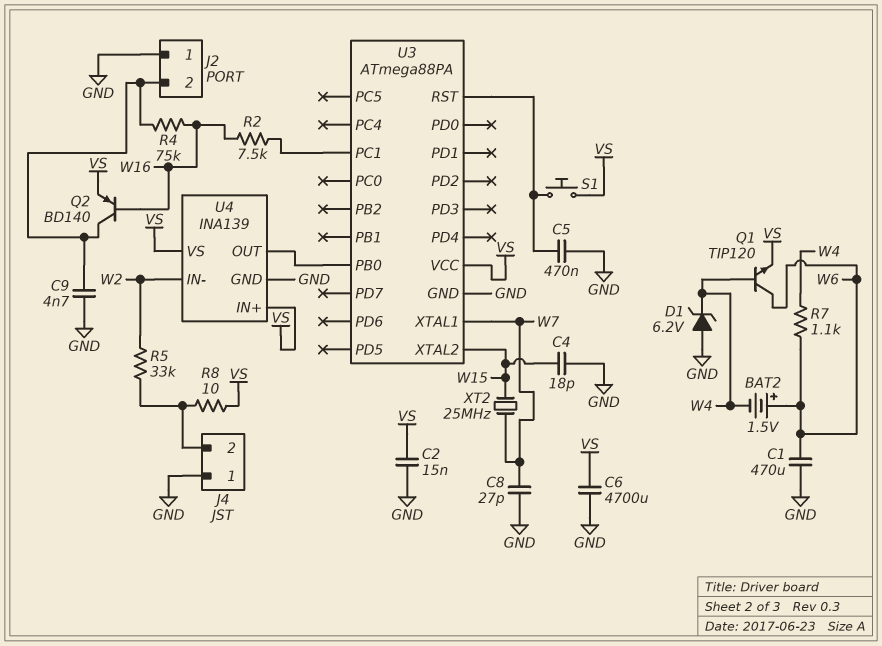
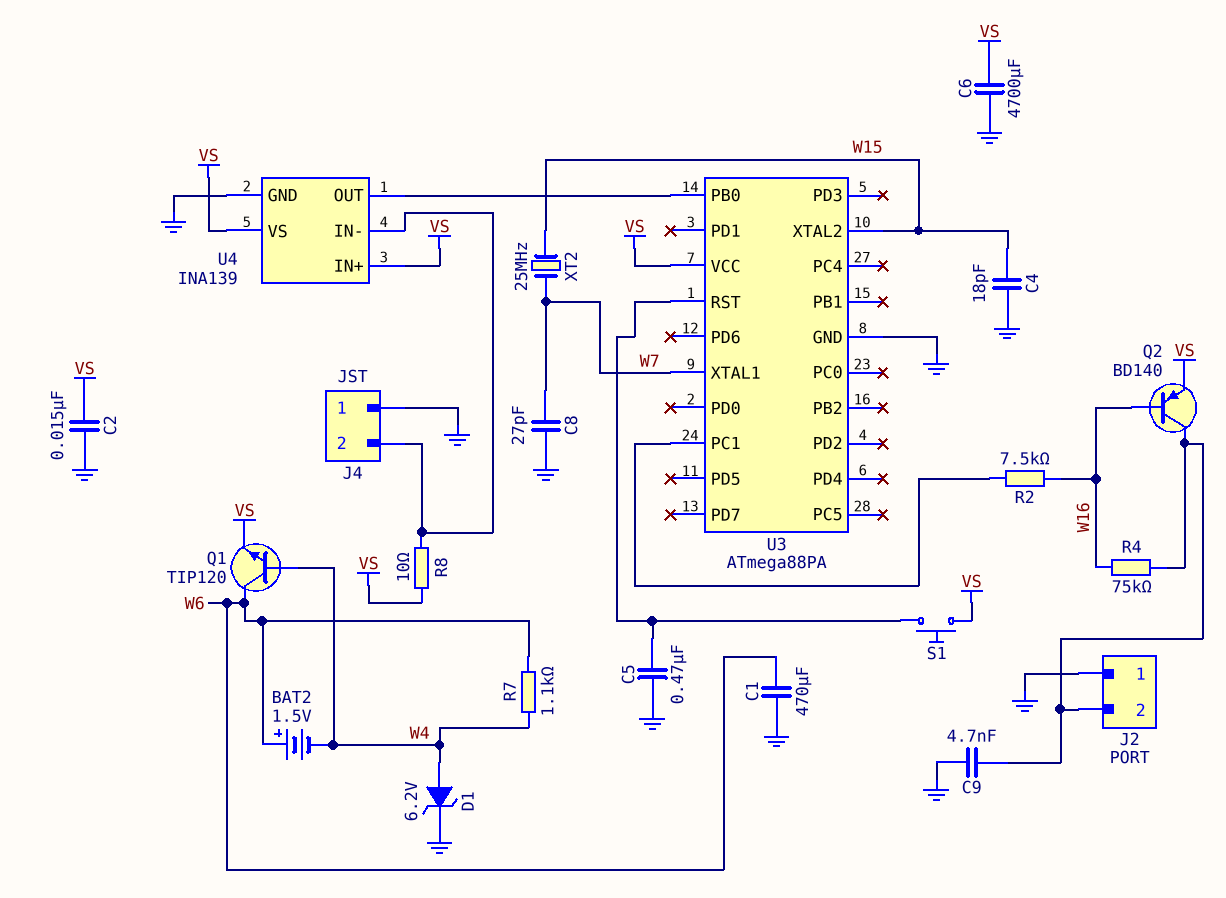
D1: zener 6.2V (A GND, K W4) -> zener 6.2V (A W4, K GND)
R5: 33k (J4/2, W2) -> none
U4 pin IN-: W2 -> J4/2

